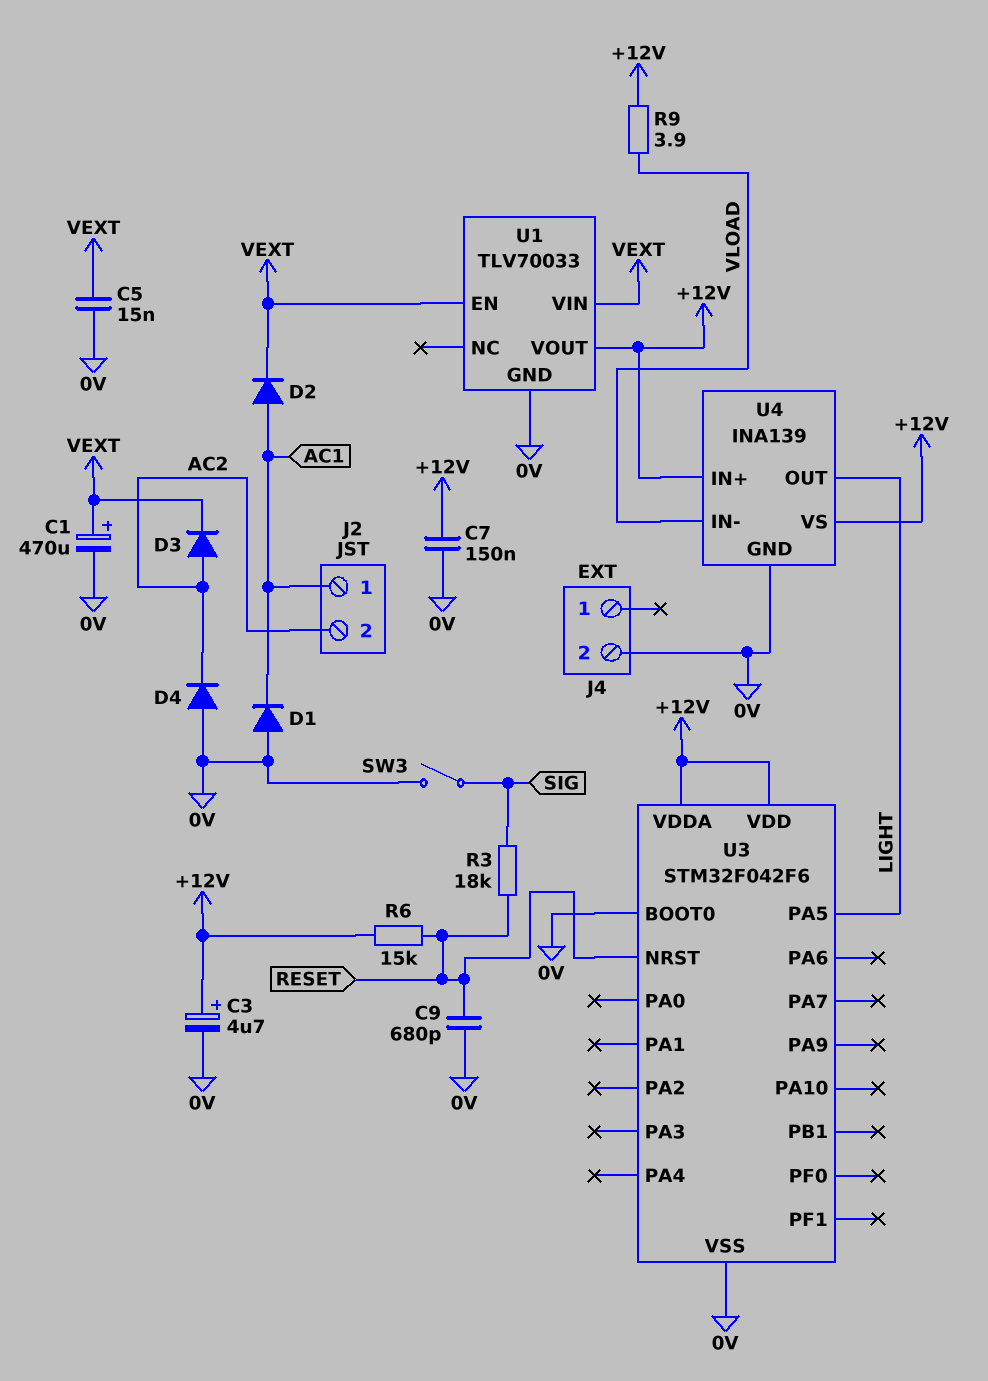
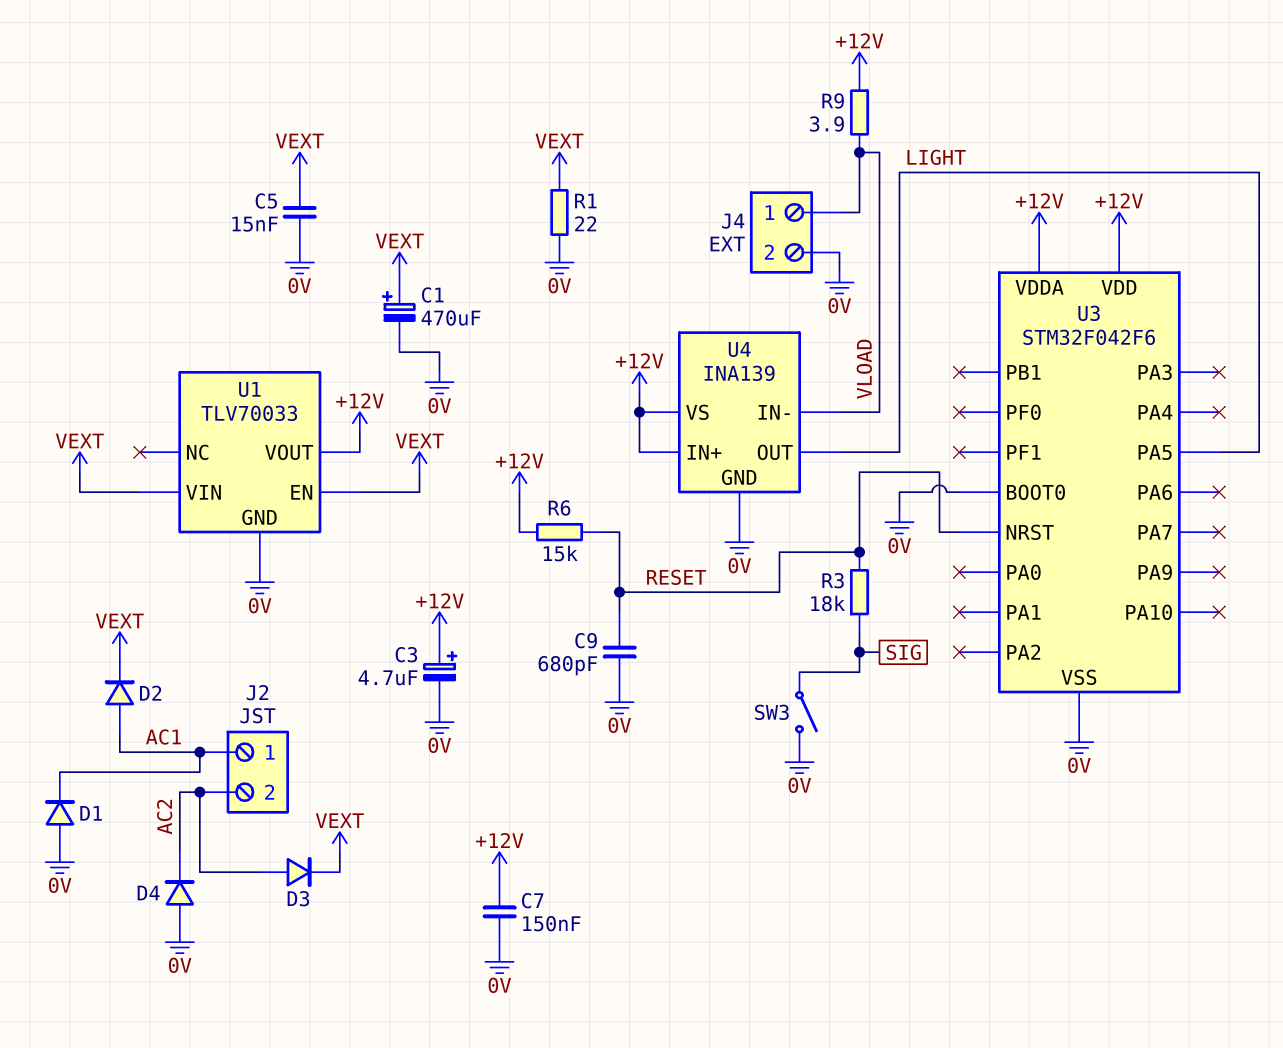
J4 pin 1: none -> VLOAD
R1: none -> 22 (0V, VEXT)

